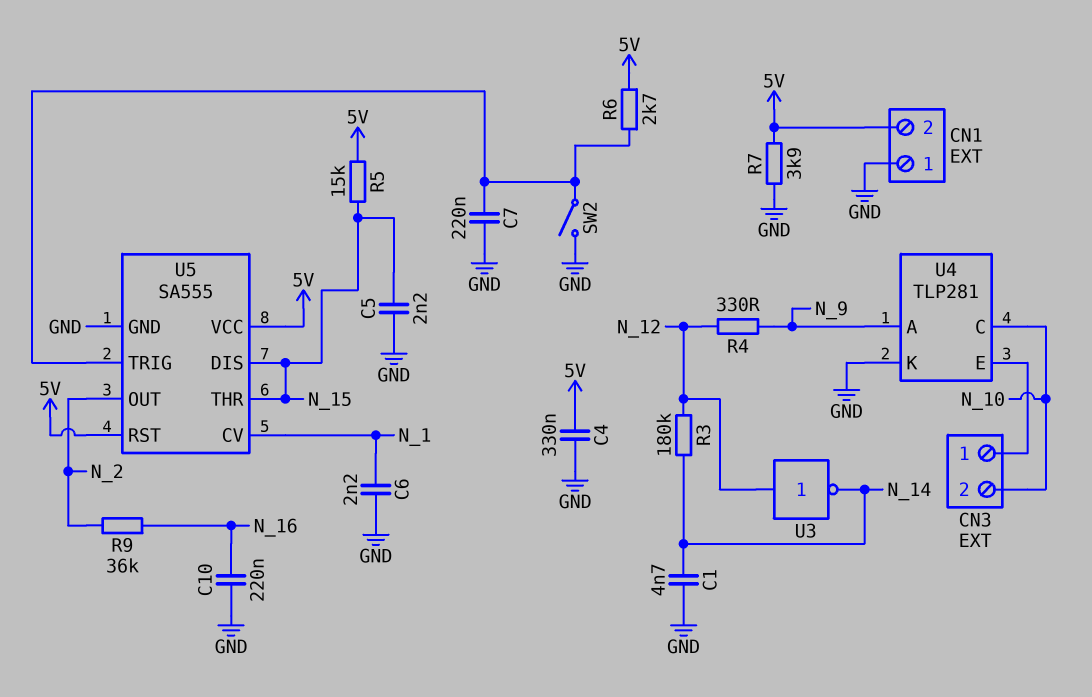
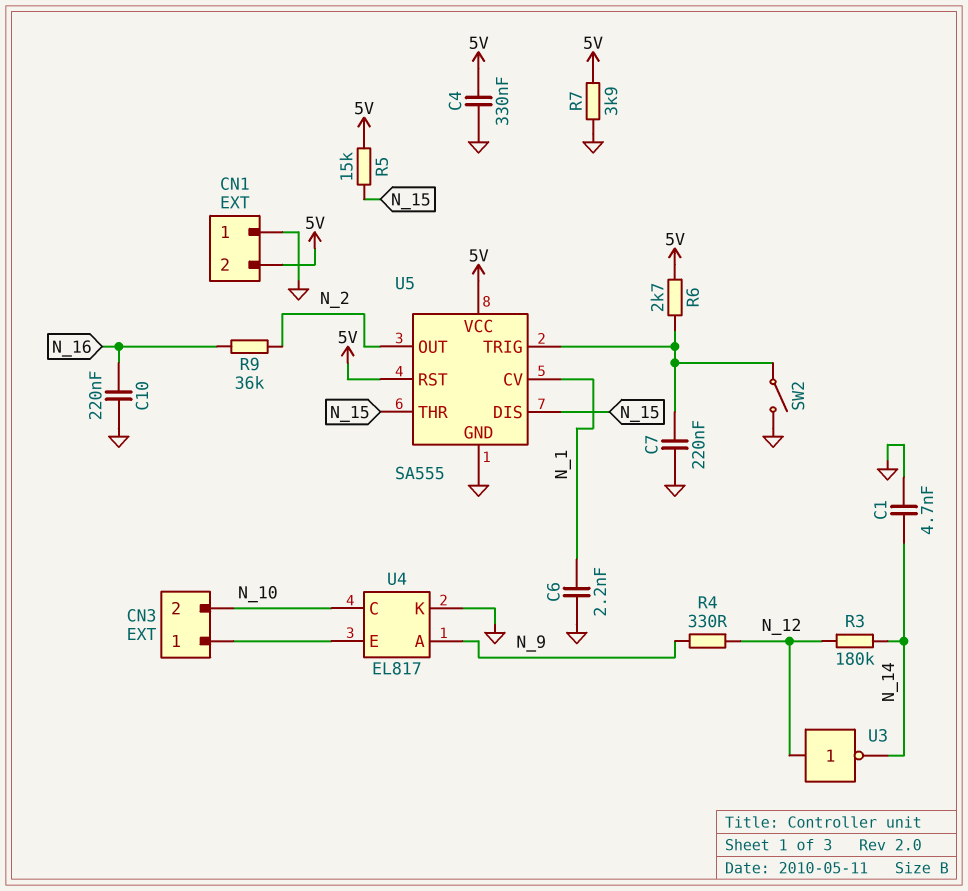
C5: 2.2nF (GND, N_15) -> none
U4: TLP281 -> EL817

